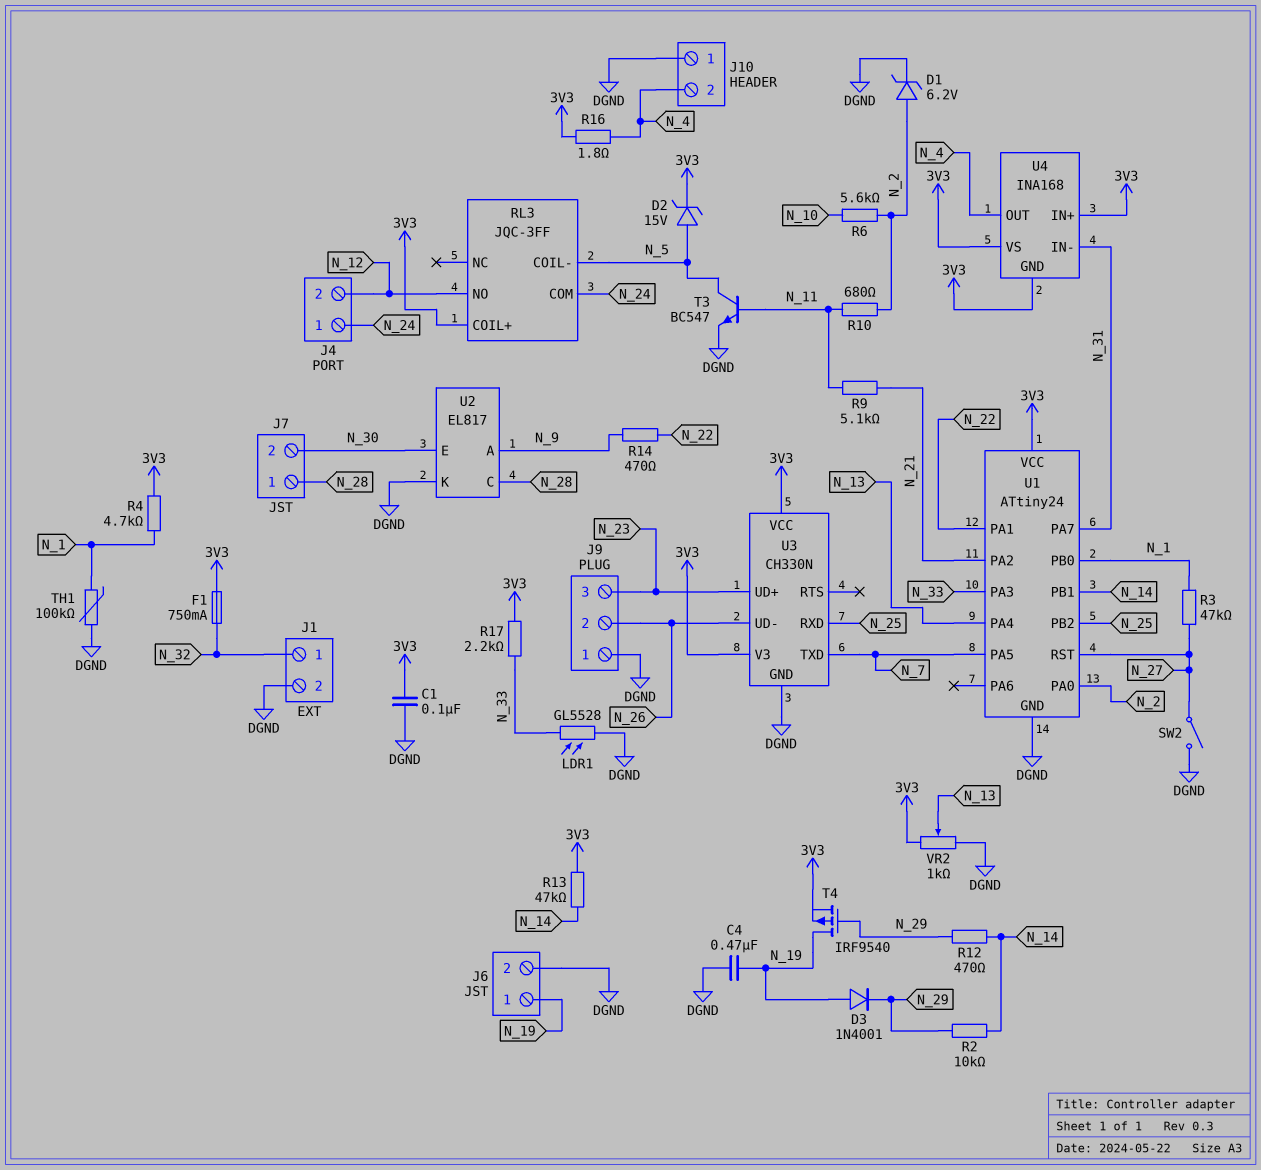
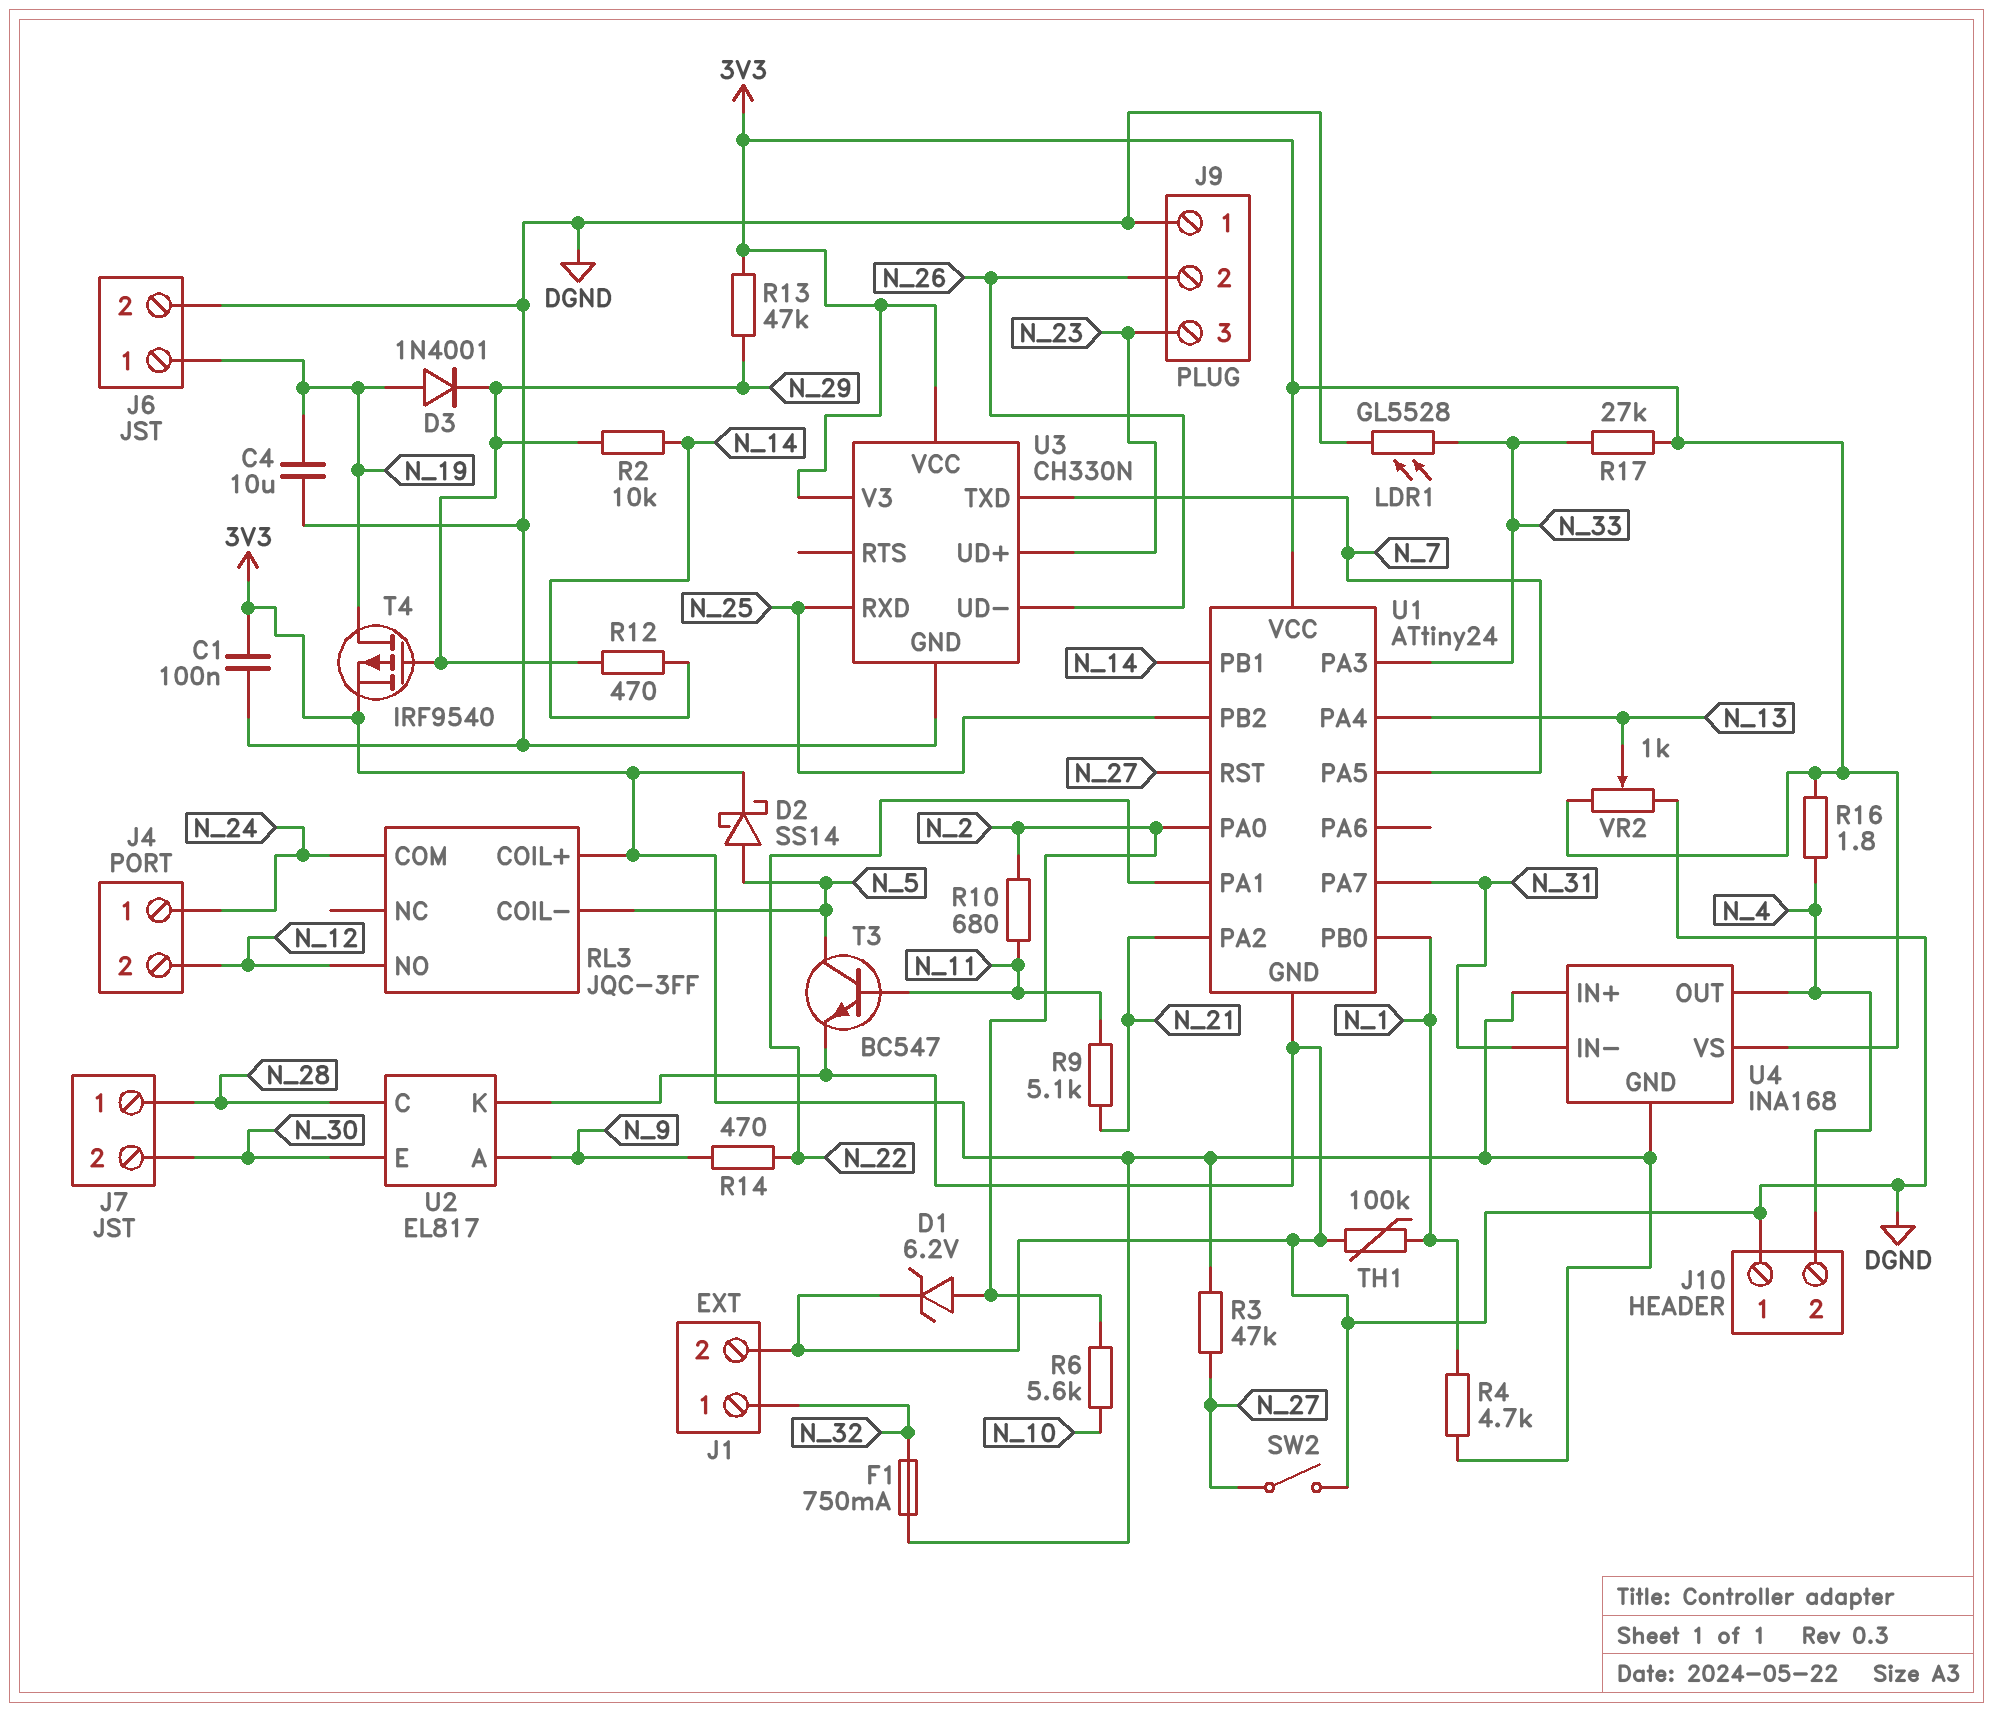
C4: 470nF (DGND, N_19) -> 10uF (DGND, N_19)
D2: zener 15V (A N_5, K 3V3) -> schottky SS14 (A N_5, K 3V3)
R3: 47k (N_1, N_27) -> 47k (3V3, N_27)
R13: 47k (3V3, N_14) -> 47k (3V3, N_29)
R17: 2.2k (3V3, N_33) -> 27k (3V3, N_33)

